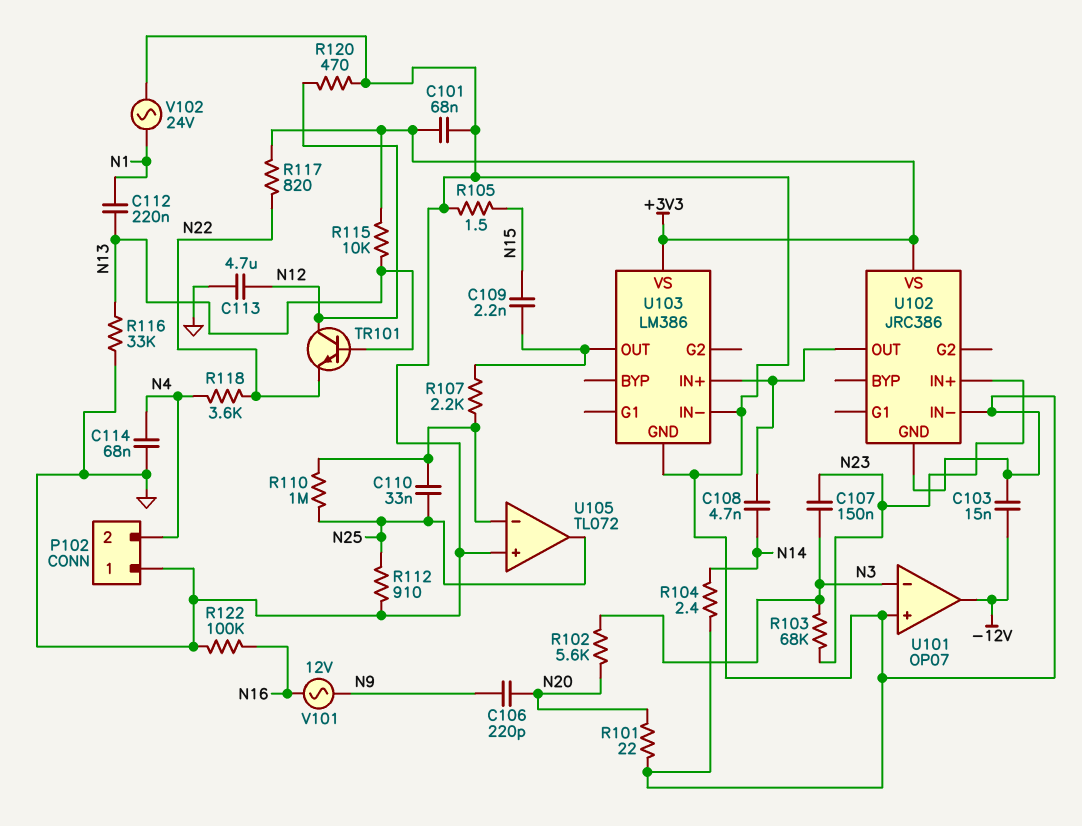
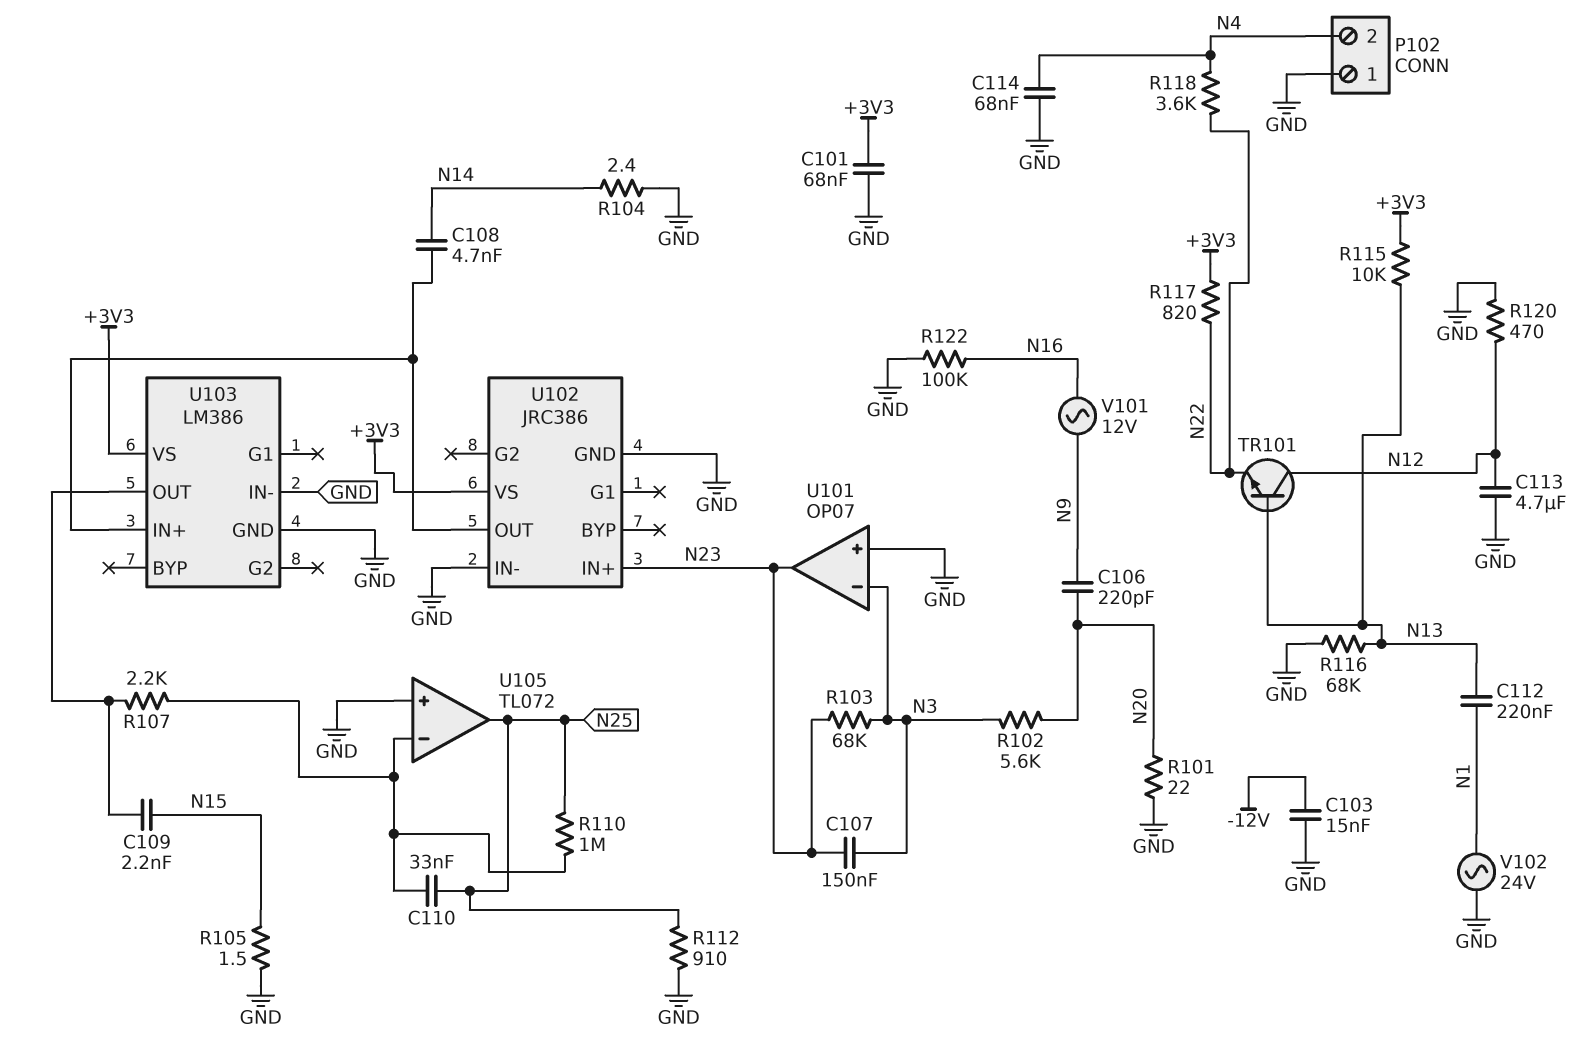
R116: 33k (GND, N13) -> 68k (GND, N13)
U101 pin out: -12V -> N23

